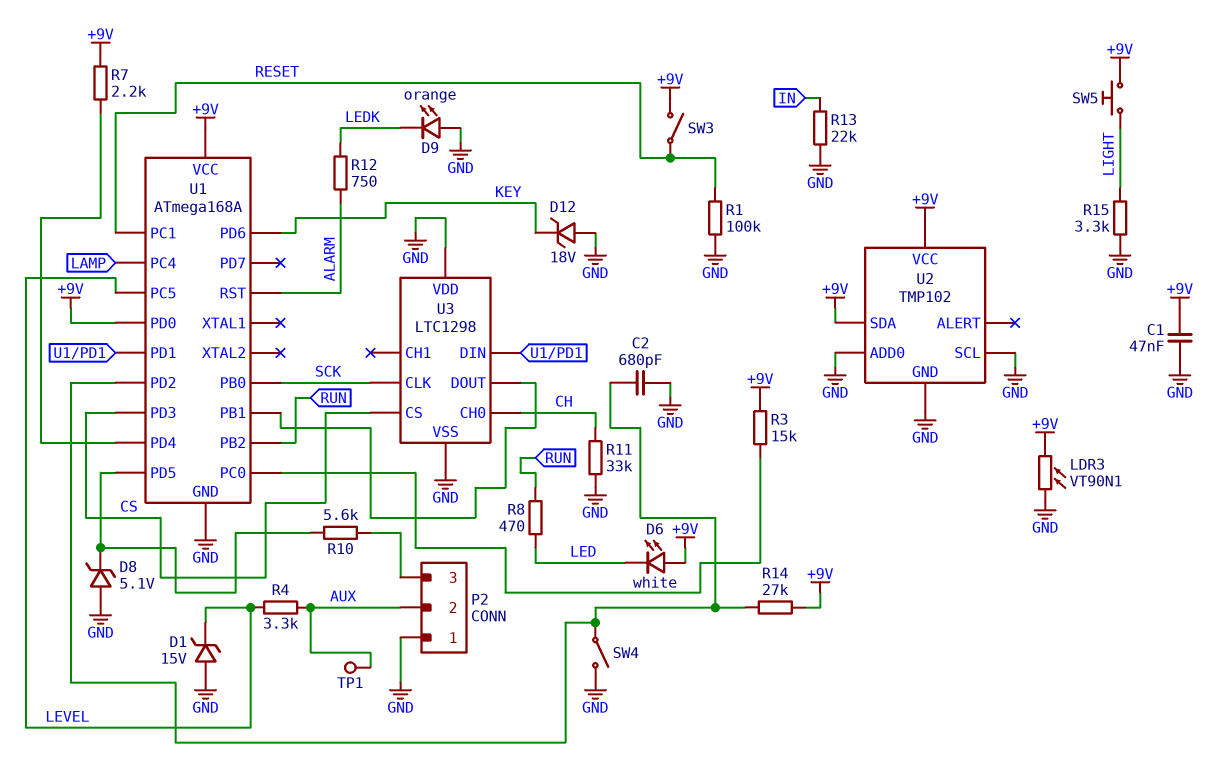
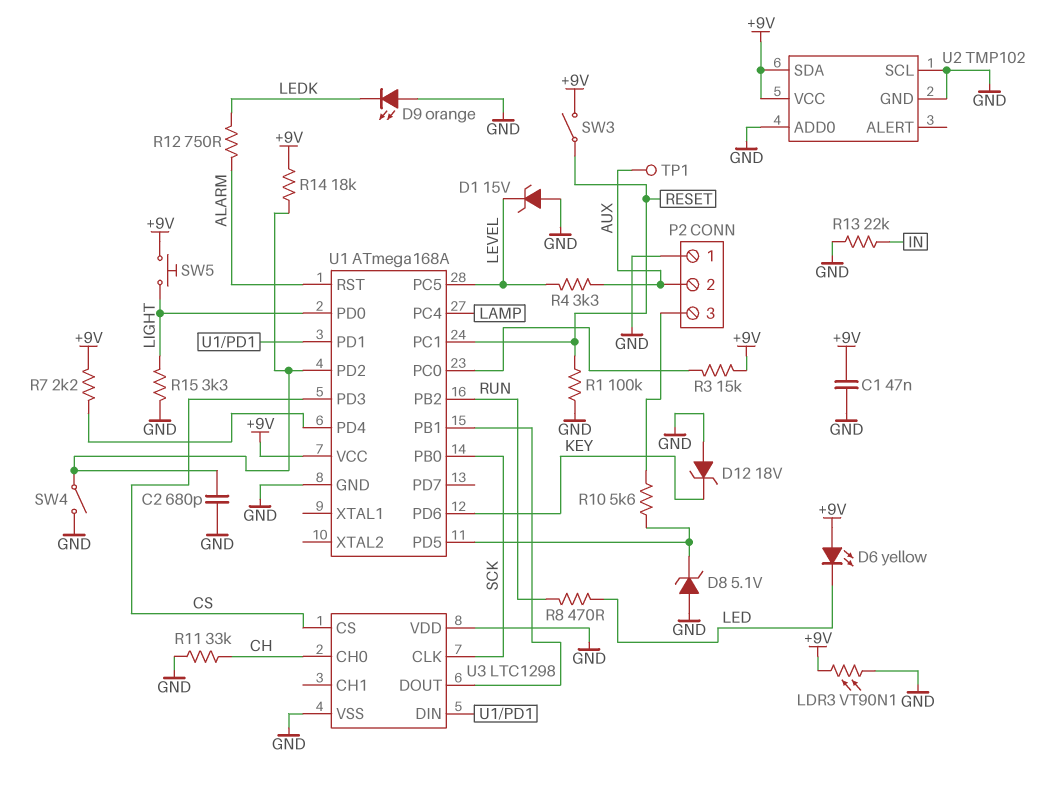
D6: LED white (A +9V, K LED) -> LED yellow (A +9V, K LED)
R14: 27k (+9V, U1/PD2) -> 18k (+9V, U1/PD2)
U1 pin PD0: +9V -> LIGHT

